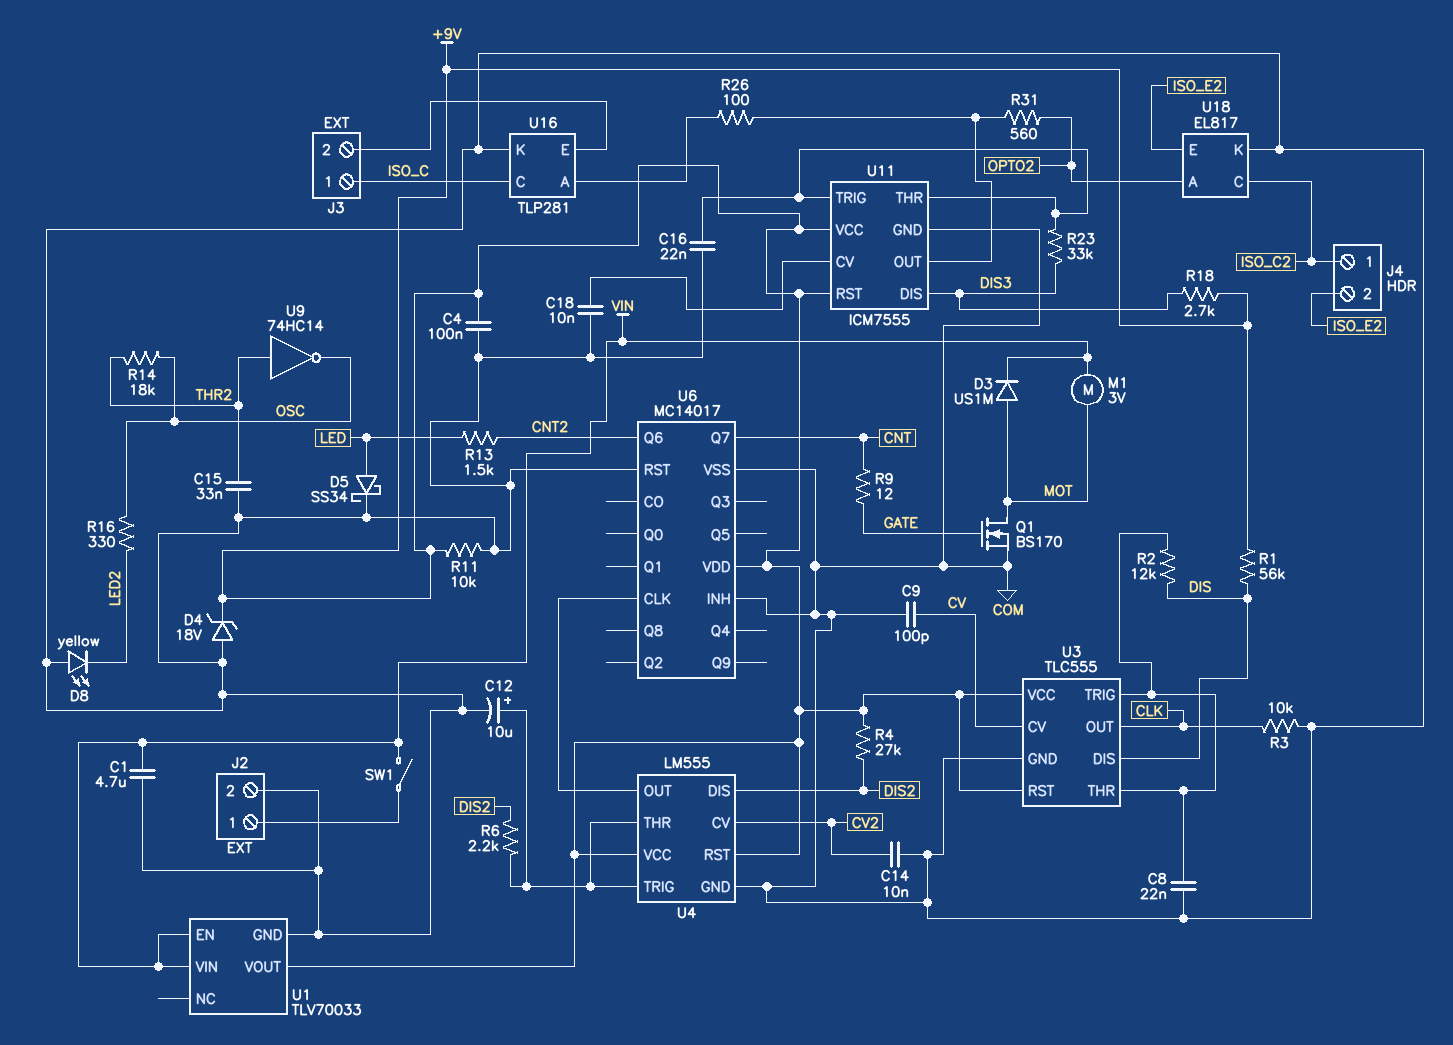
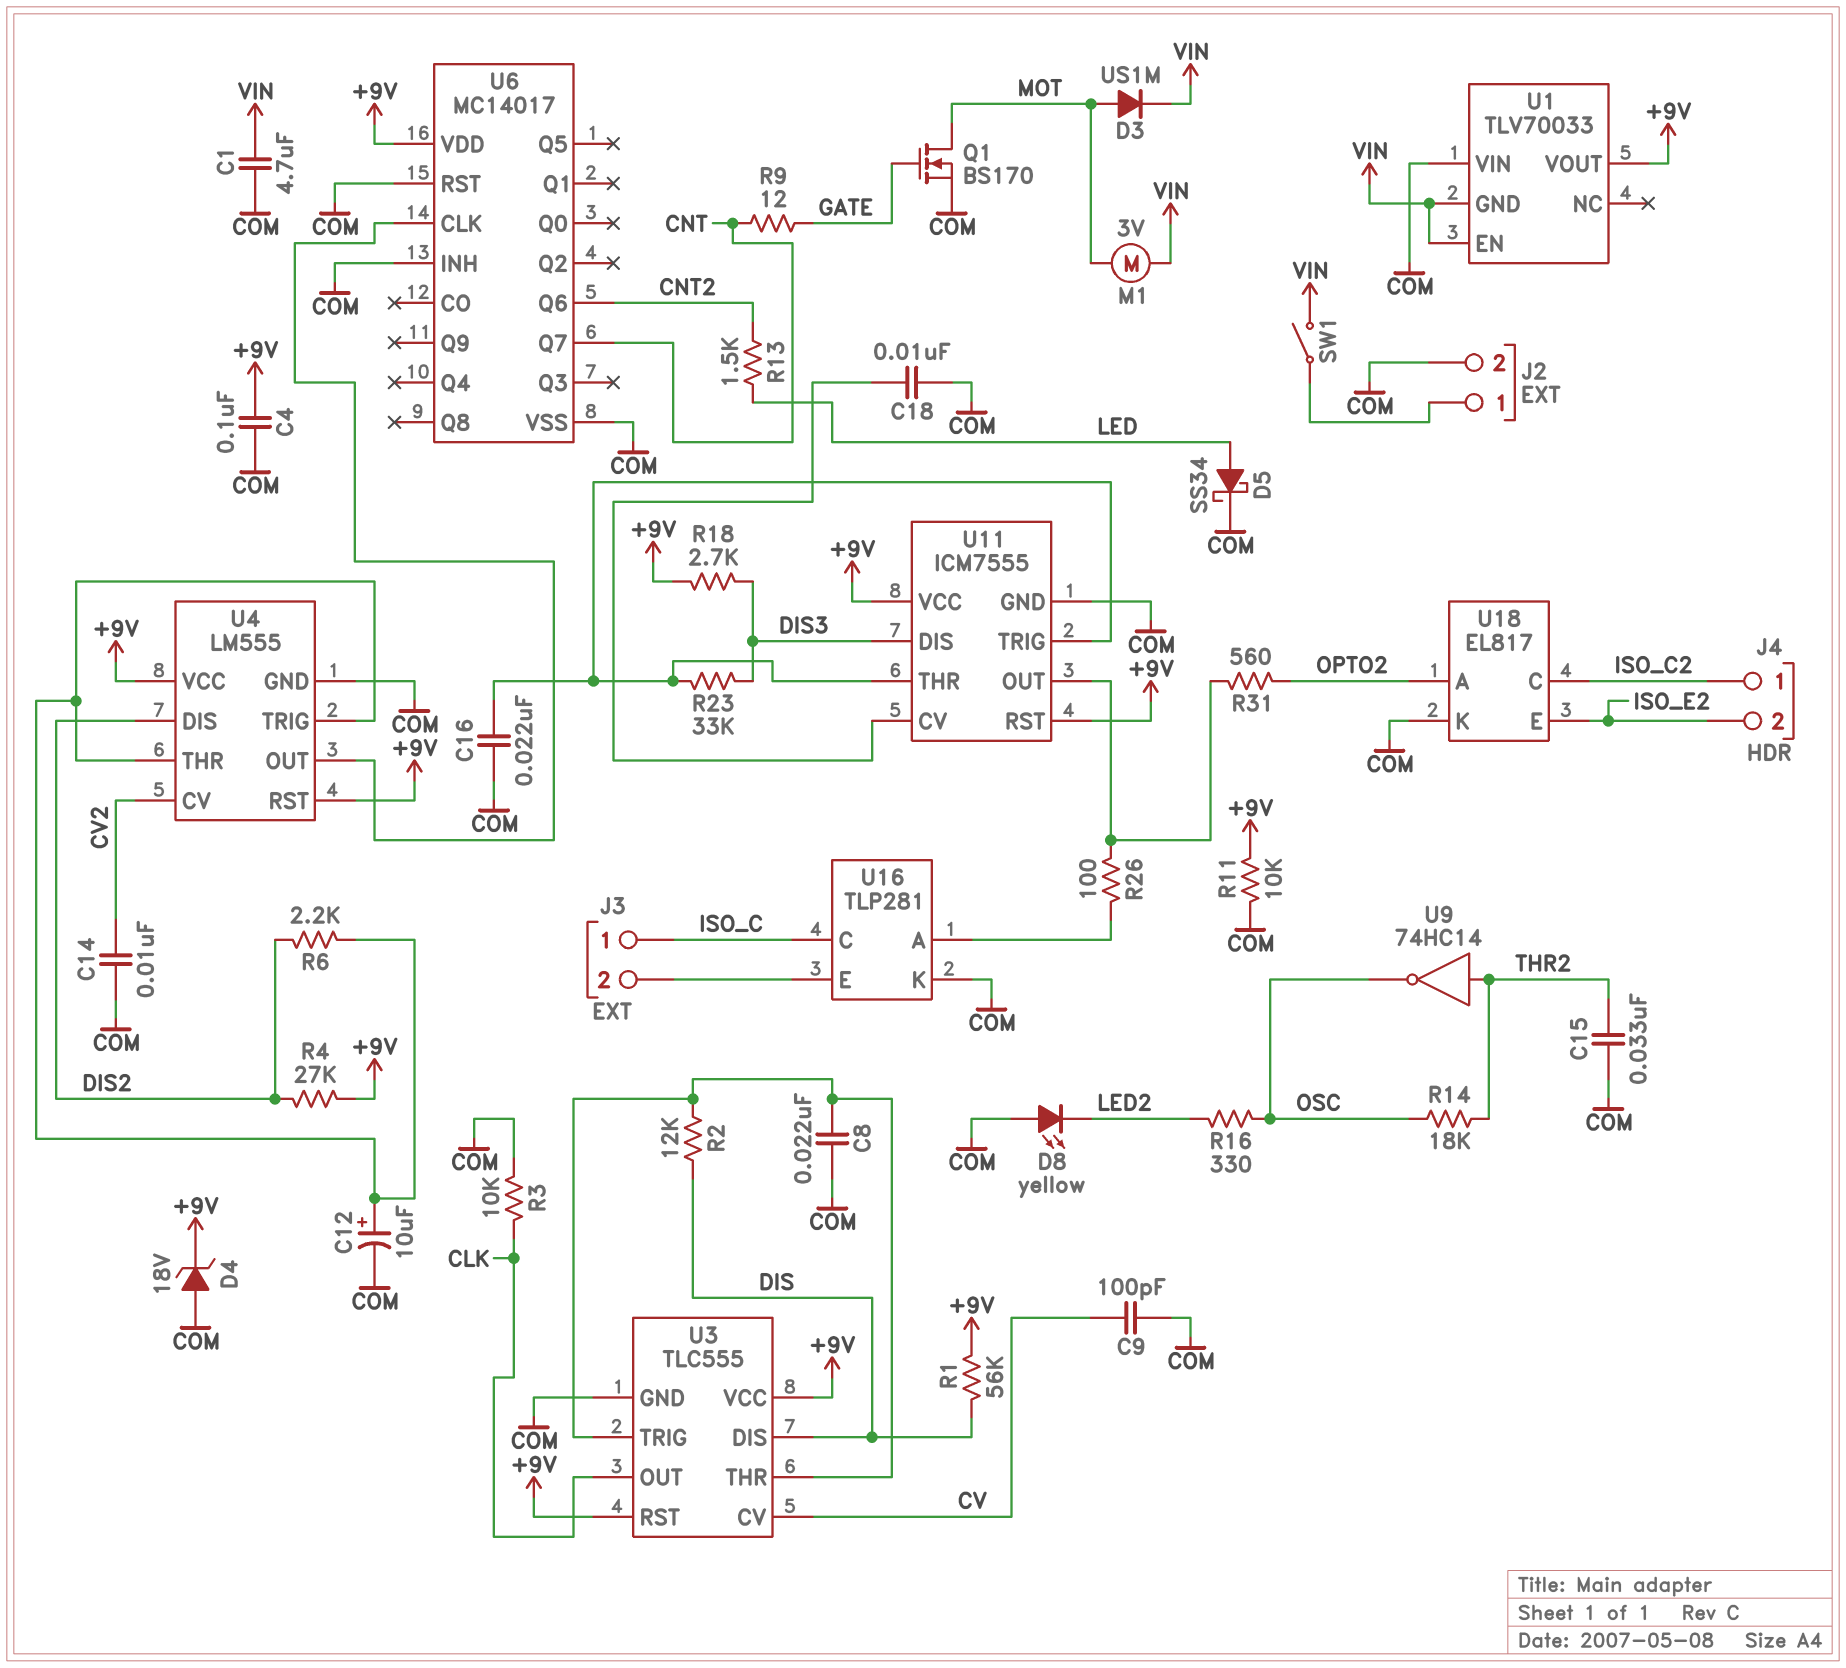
U1 pin GND: COM -> VIN
U1 pin VIN: VIN -> COM

